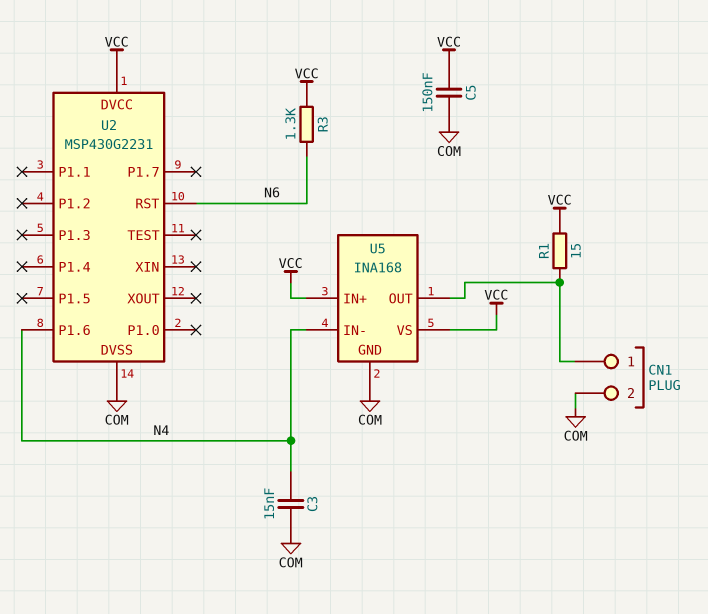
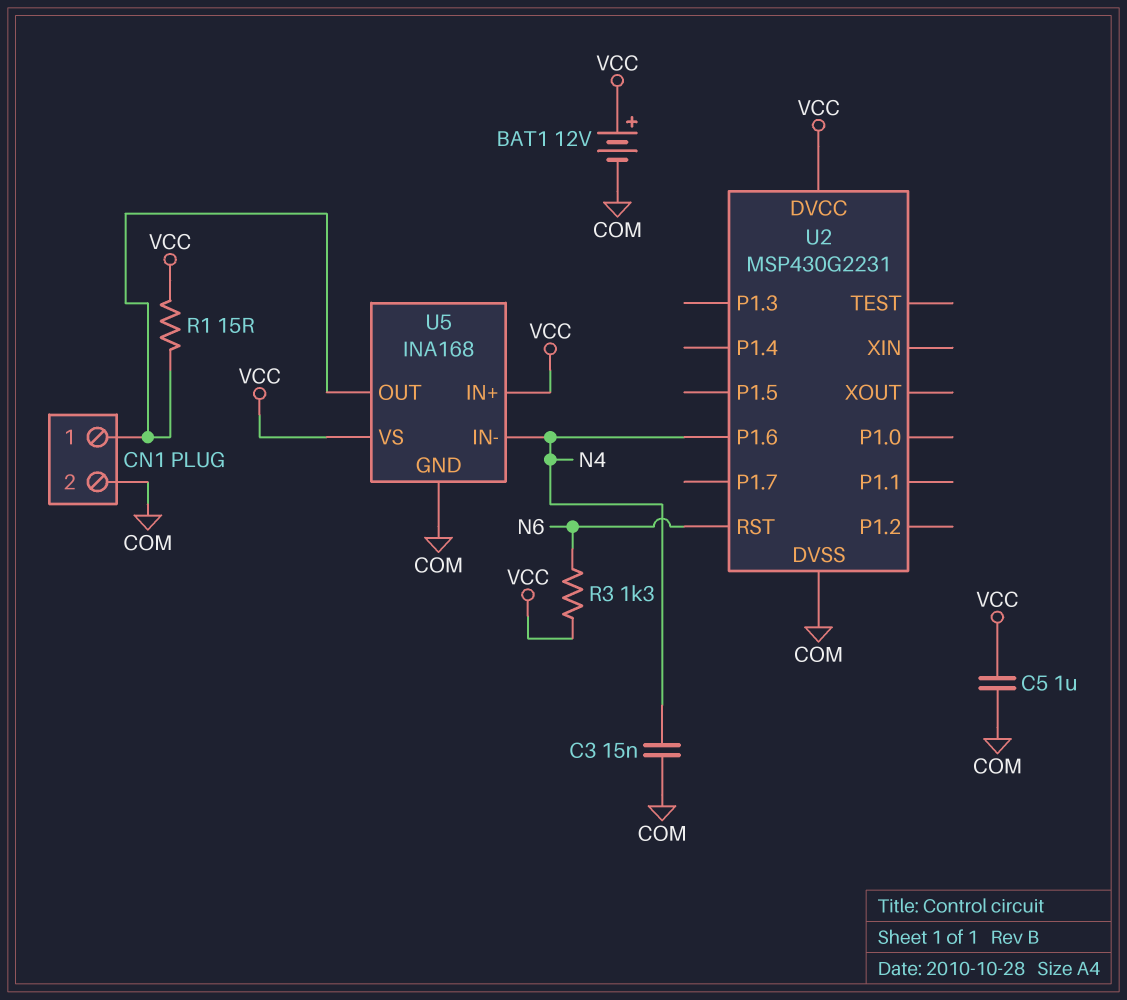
BAT1: none -> 12V (plus VCC, minus COM)
C5: 150nF (COM, VCC) -> 1uF (COM, VCC)

